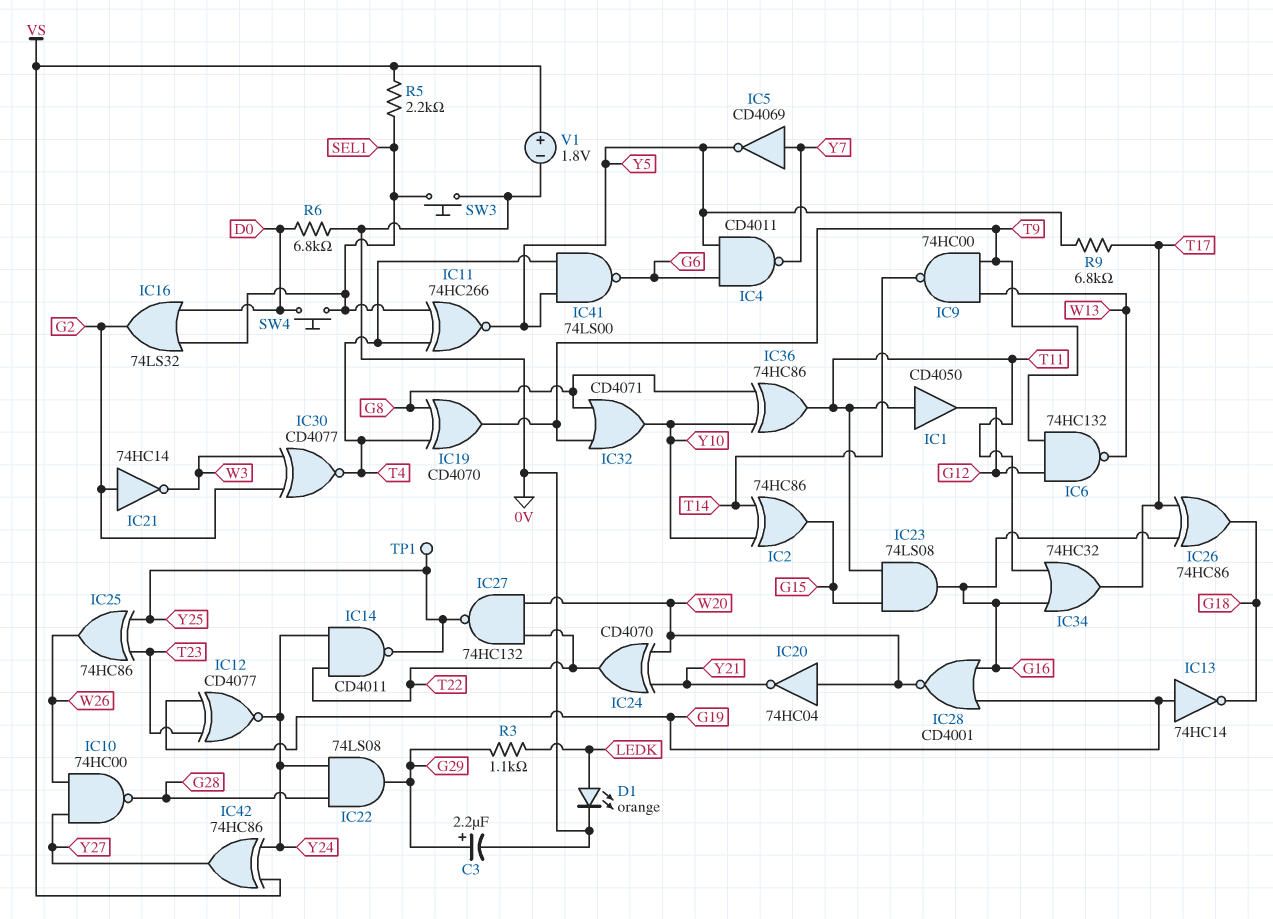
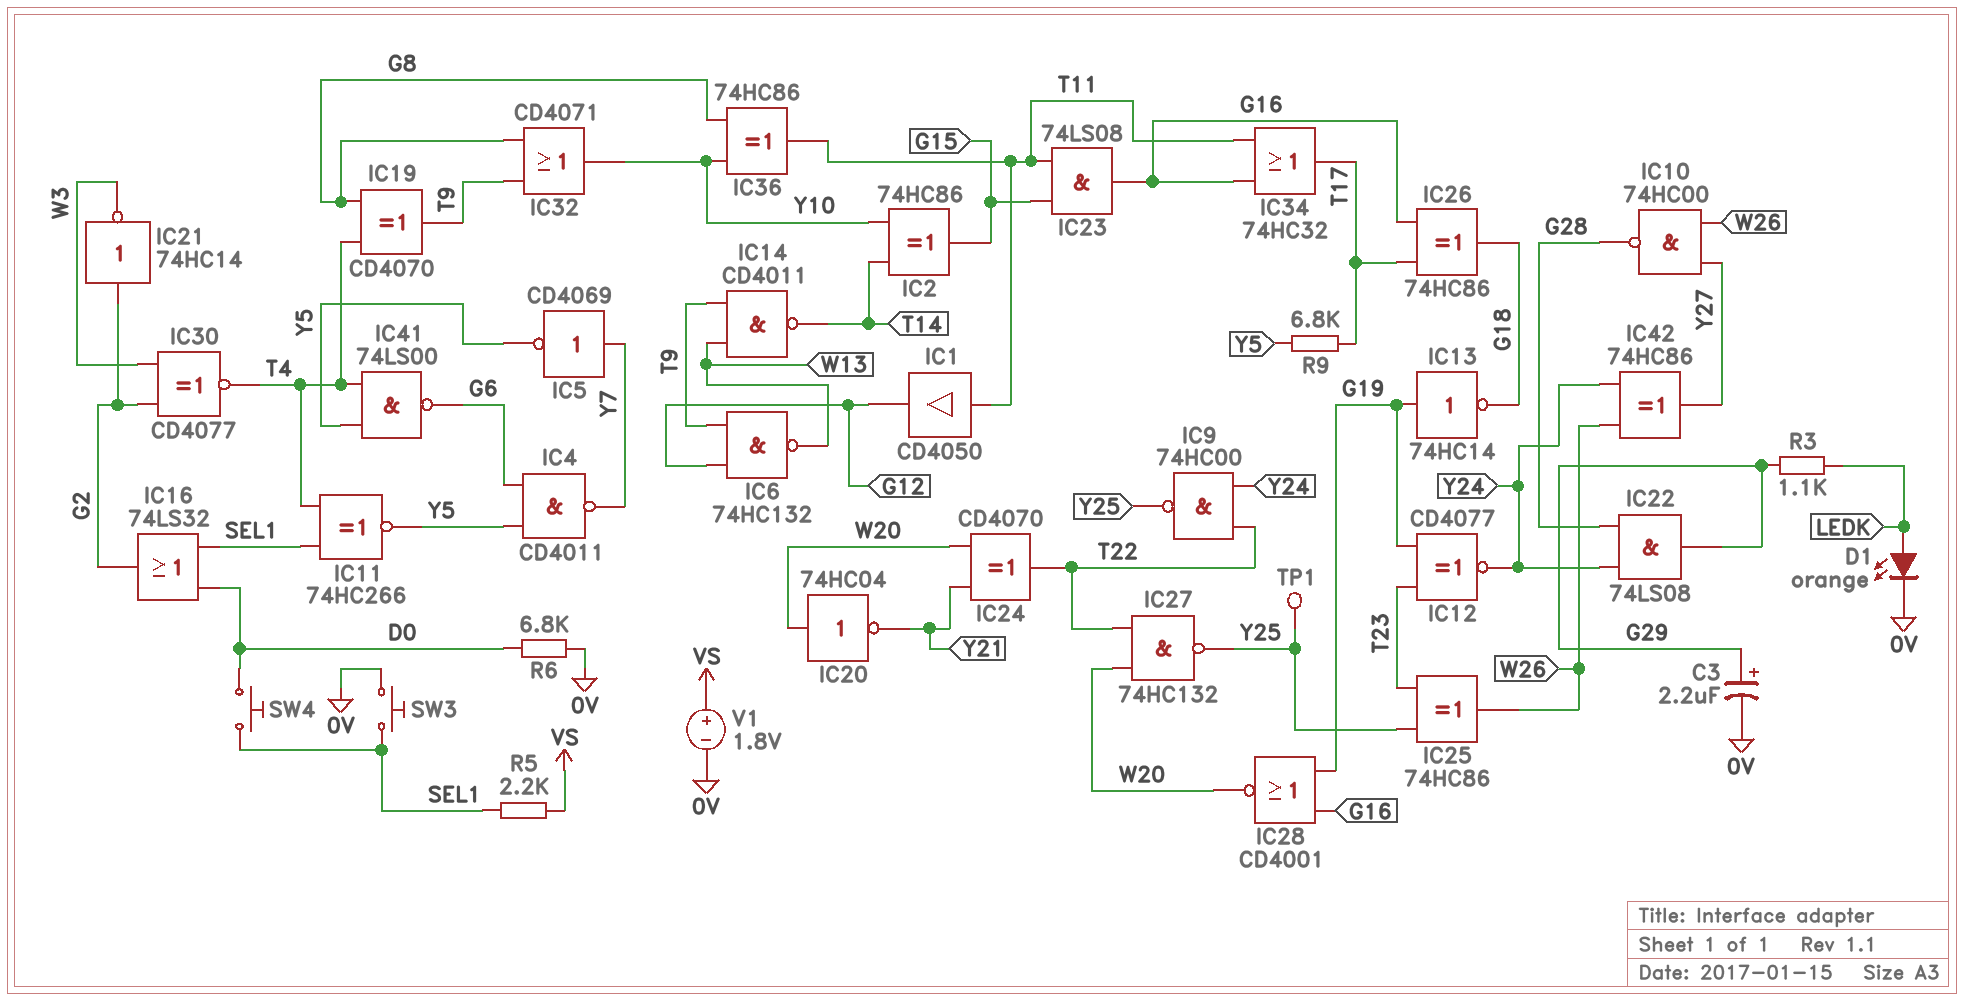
IC9: NAND 74HC00 (in T9, in W13, out T14) -> NAND 74HC00 (in T22, in Y24, out Y25)
IC14: NAND CD4011 (in T22, in Y24, out Y25) -> NAND CD4011 (in T9, in W13, out T14)
IC42: XOR 74HC86 (in VS, in Y24, out Y27) -> XOR 74HC86 (in W26, in Y24, out Y27)

